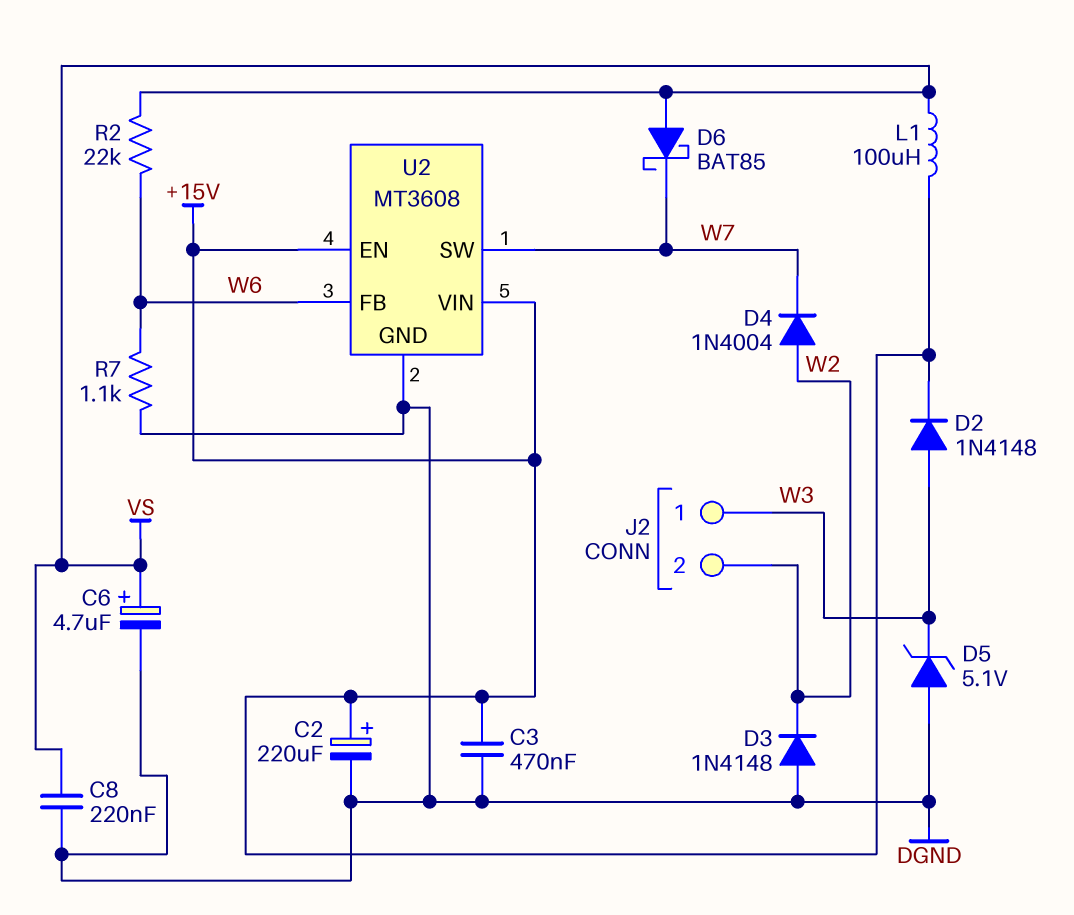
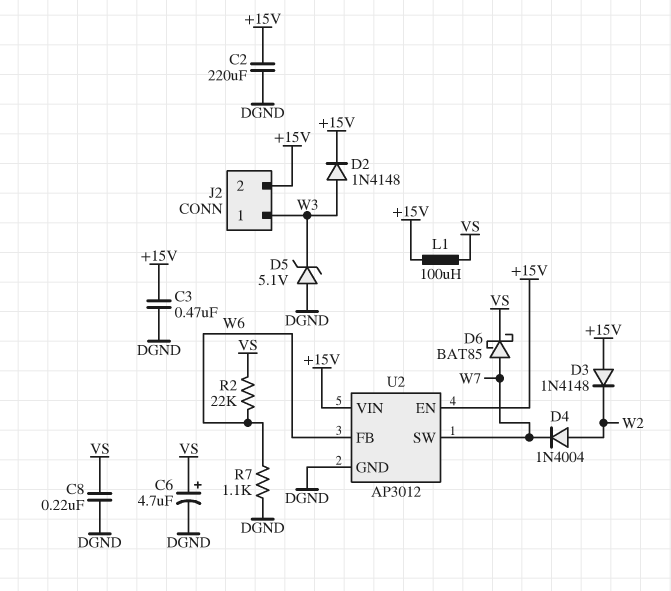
C2: 220uF (plus +15V, minus DGND) -> 220uF (+15V, DGND)
D3: diode 1N4148 (A DGND, K W2) -> diode 1N4148 (A +15V, K W2)
D6: schottky BAT85 (A VS, K W7) -> schottky BAT85 (A W7, K VS)
J2 pin 2: W2 -> +15V
U2: MT3608 -> AP3012

